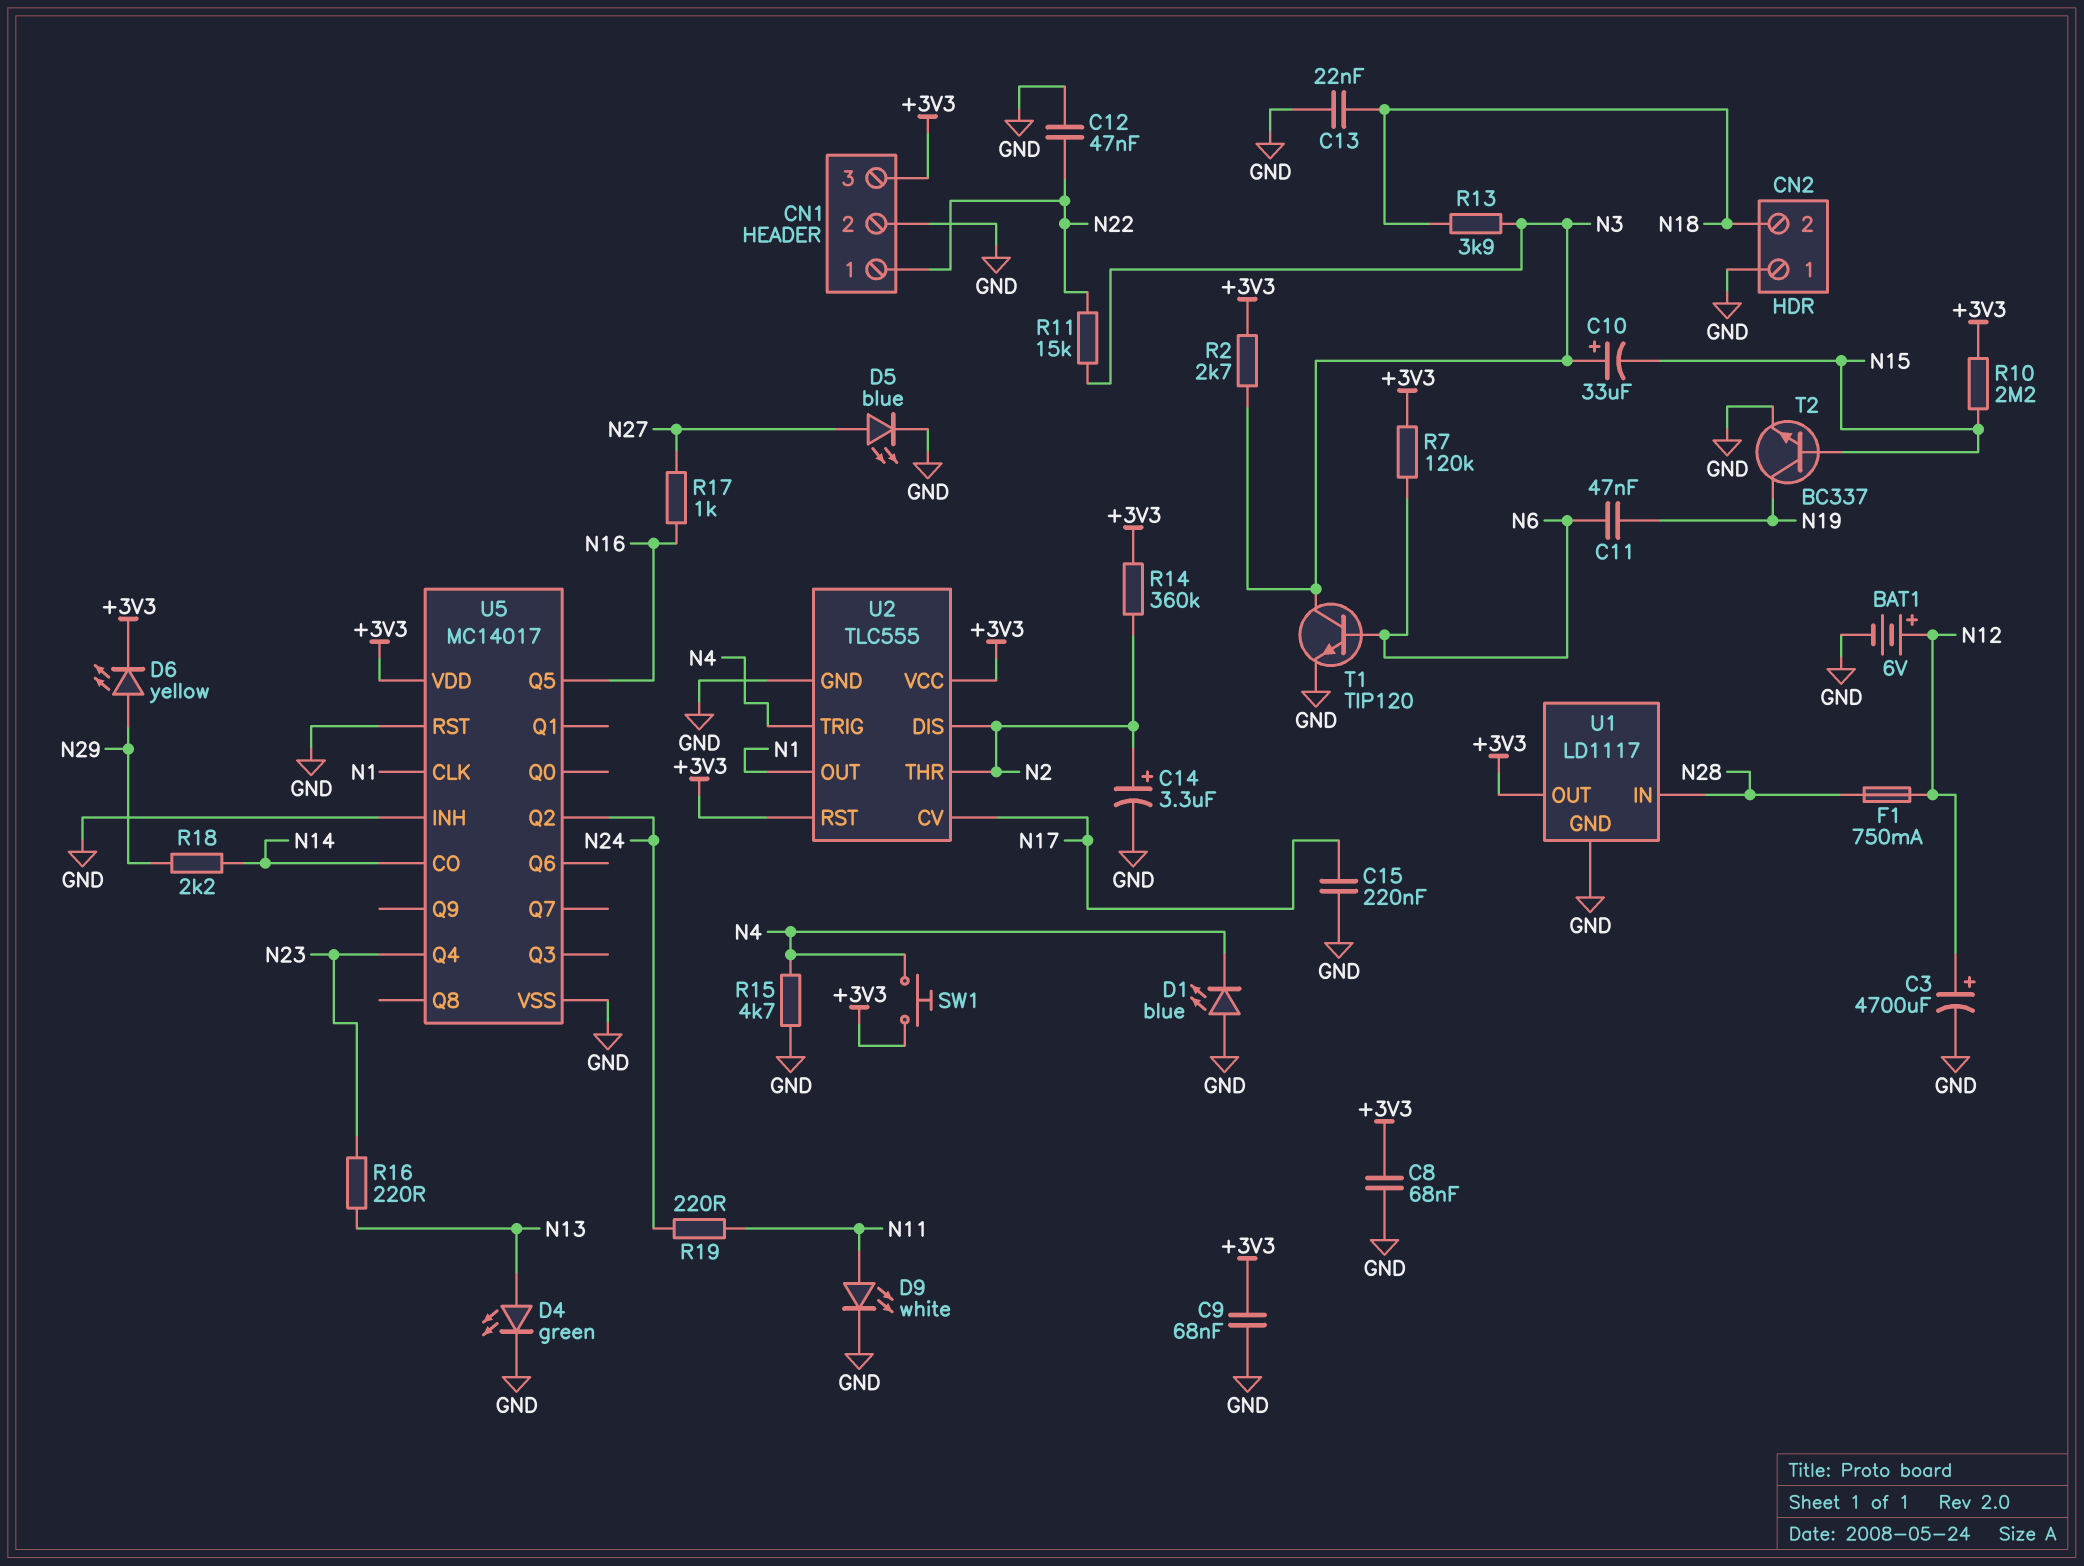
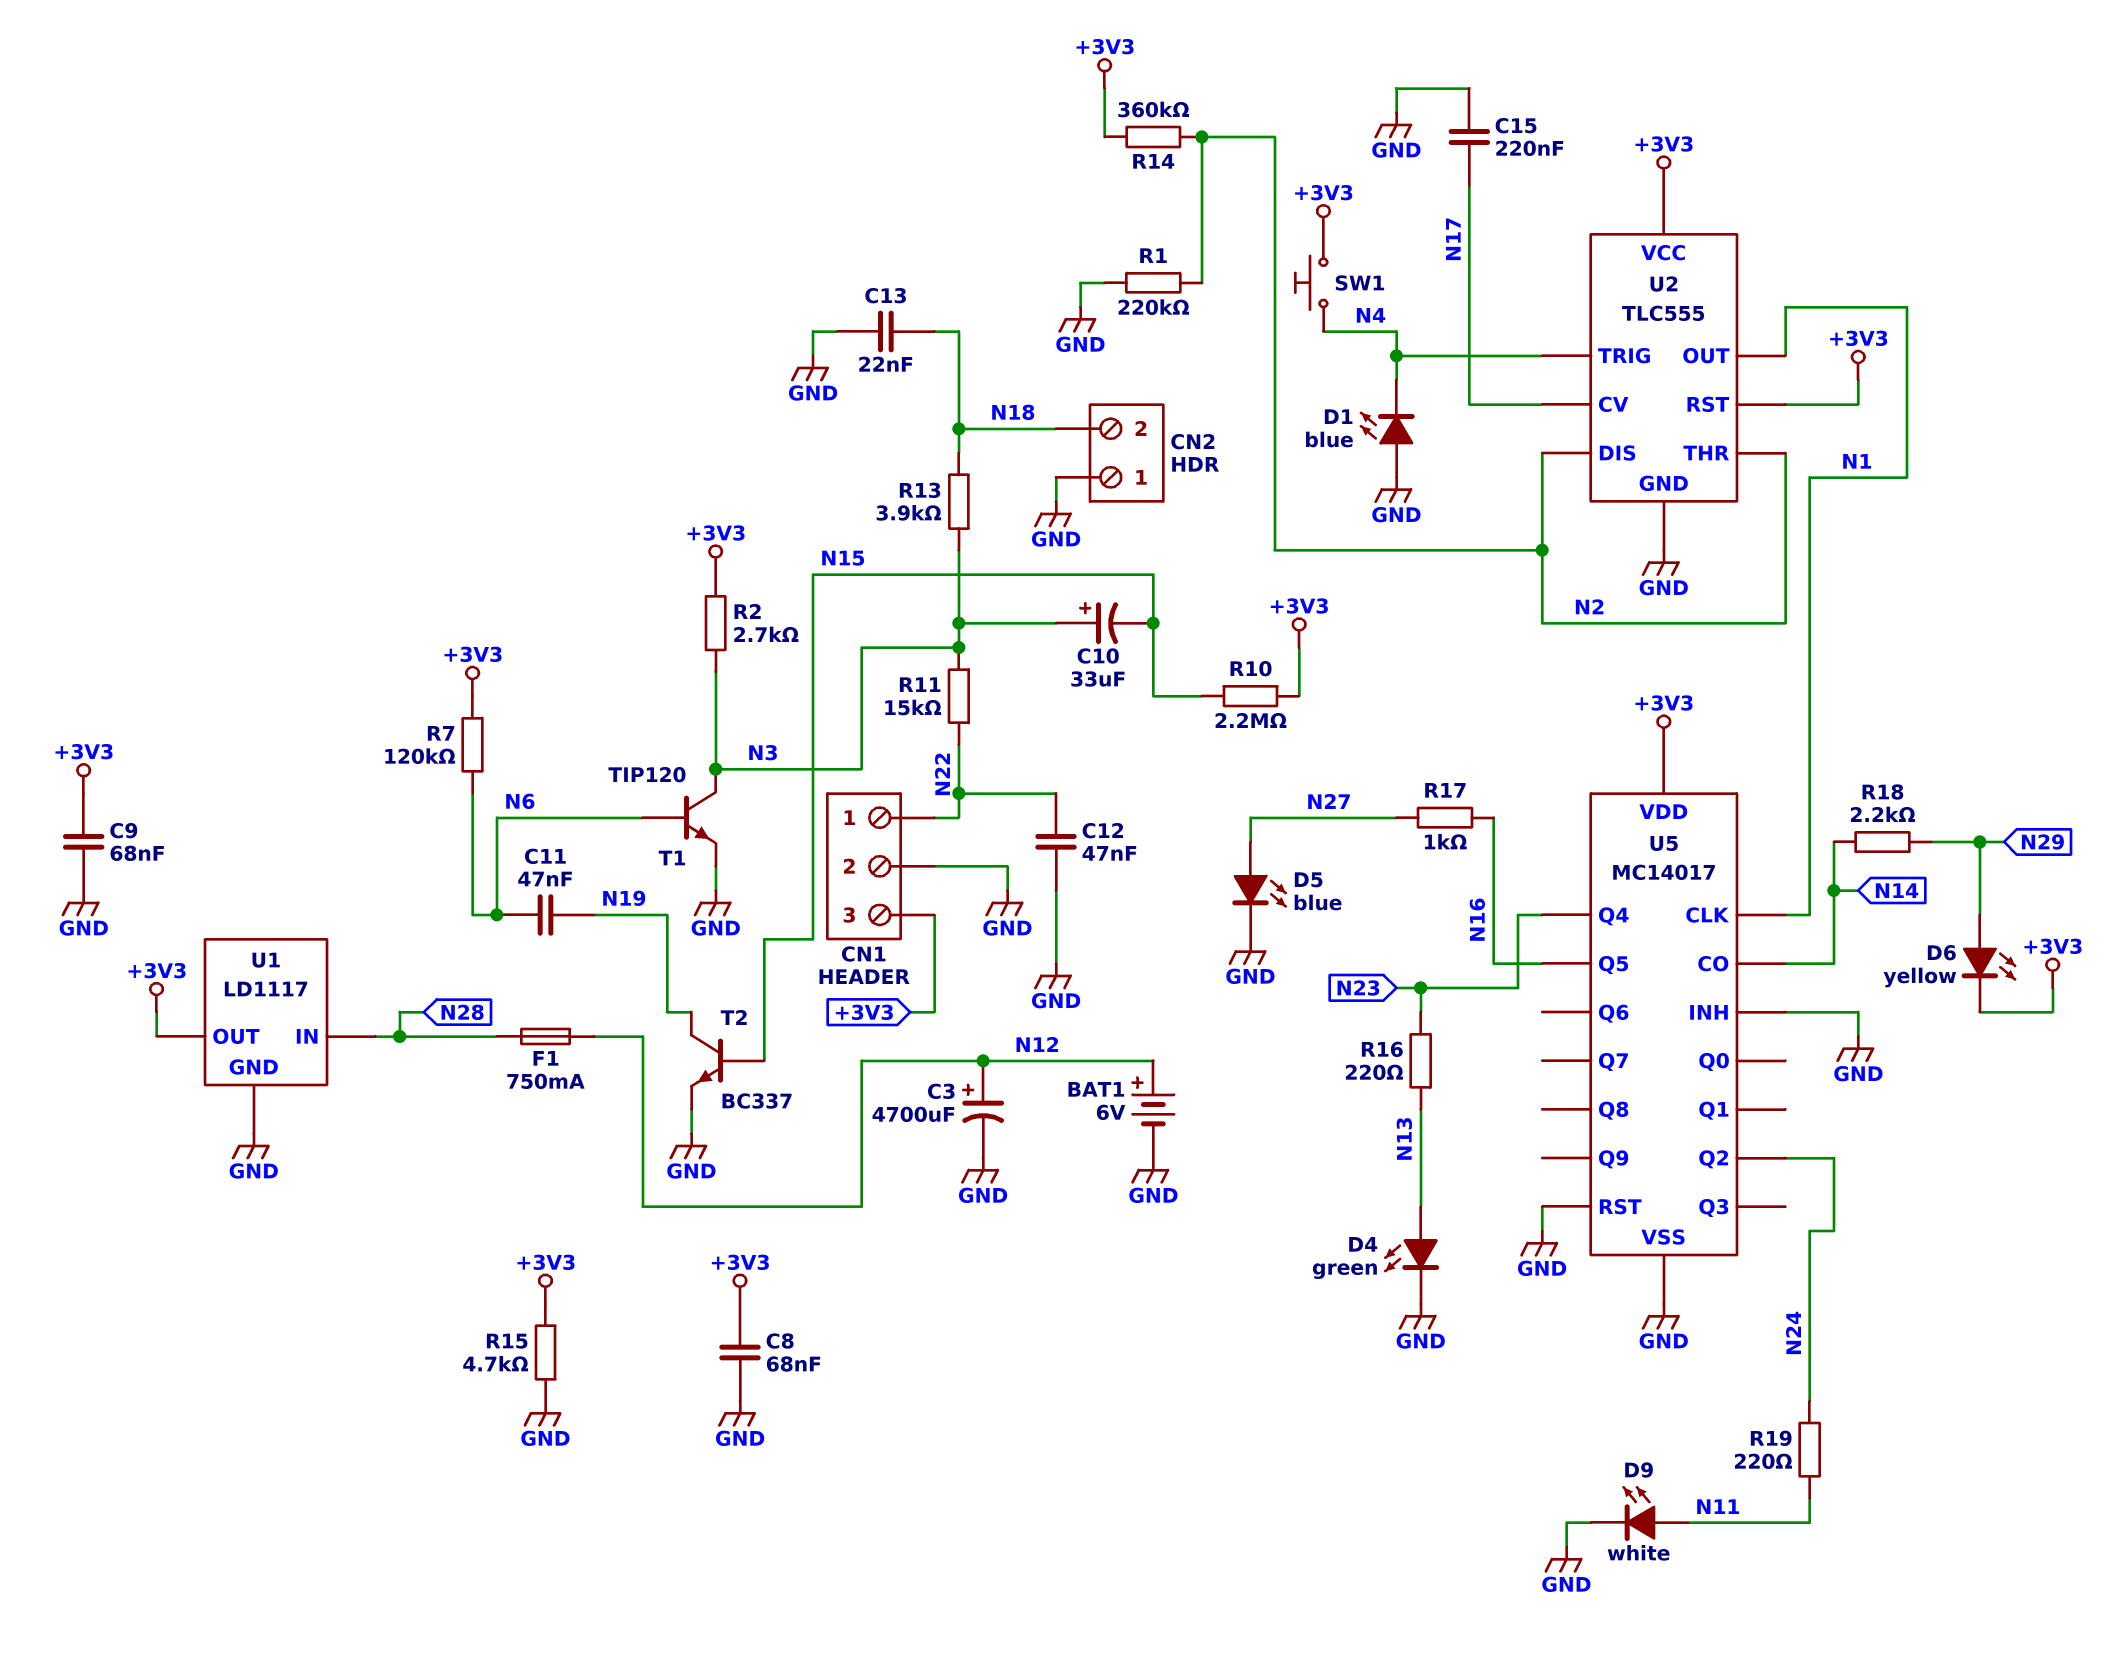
C14: 3.3uF (plus N2, minus GND) -> none
R1: none -> 220k (GND, N2)
R15: 4.7k (GND, N4) -> 4.7k (+3V3, GND)

